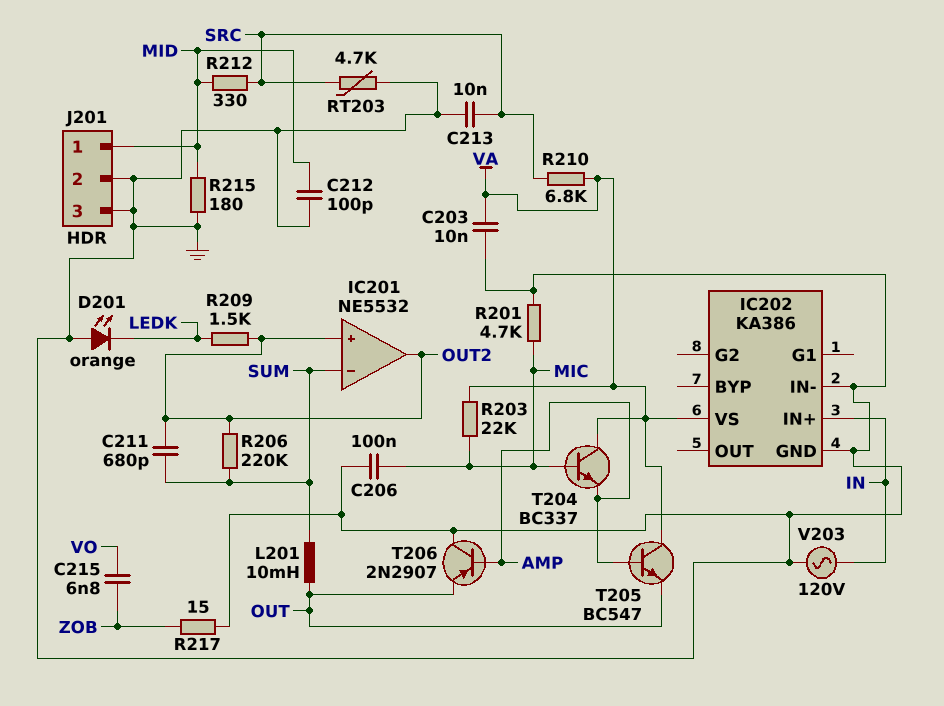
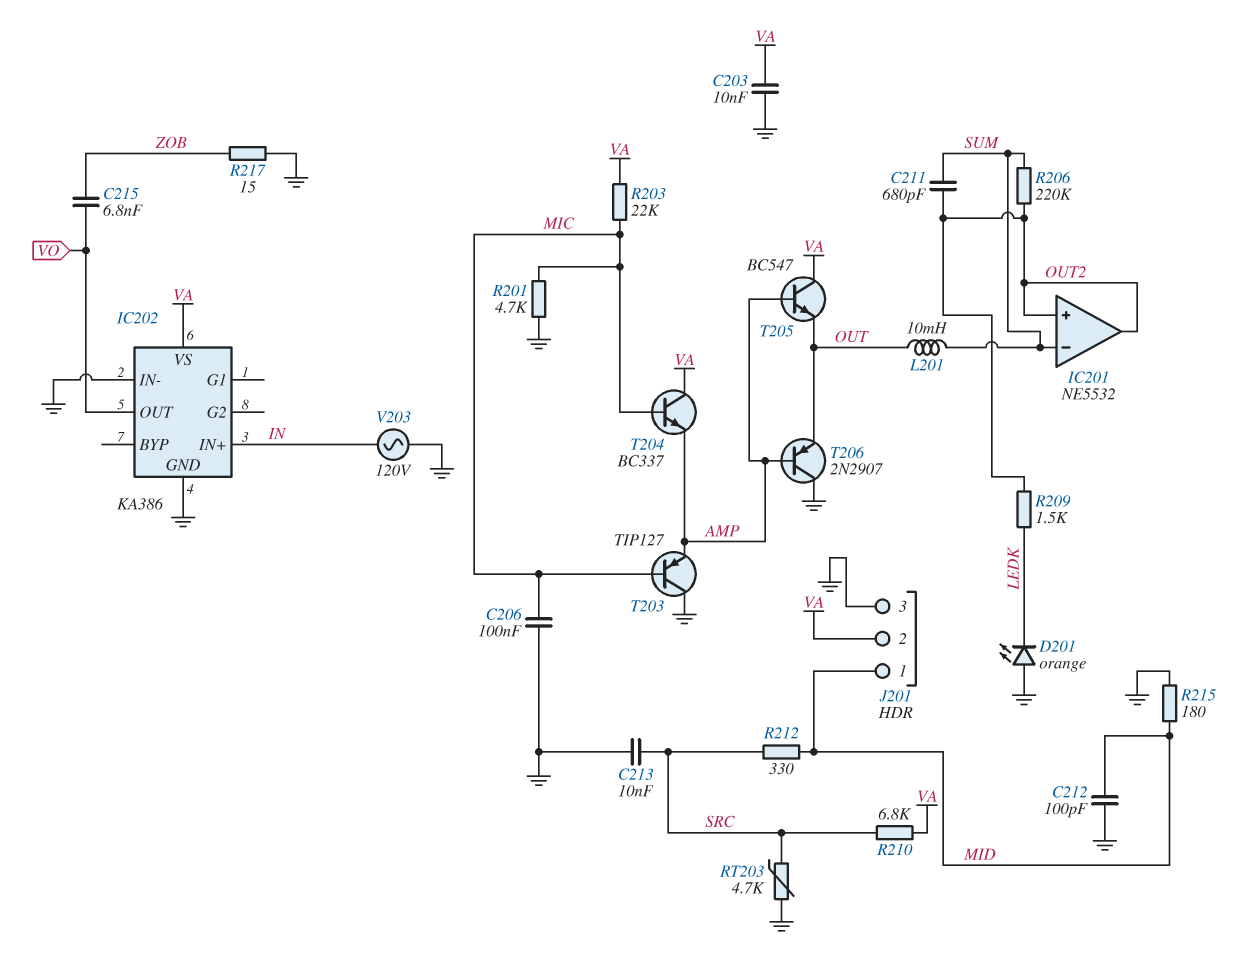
IC202 pin OUT: none -> VO
J201 pin 2: GND -> VA
T203: none -> PNP TIP127 (B MIC, C GND, E AMP)

